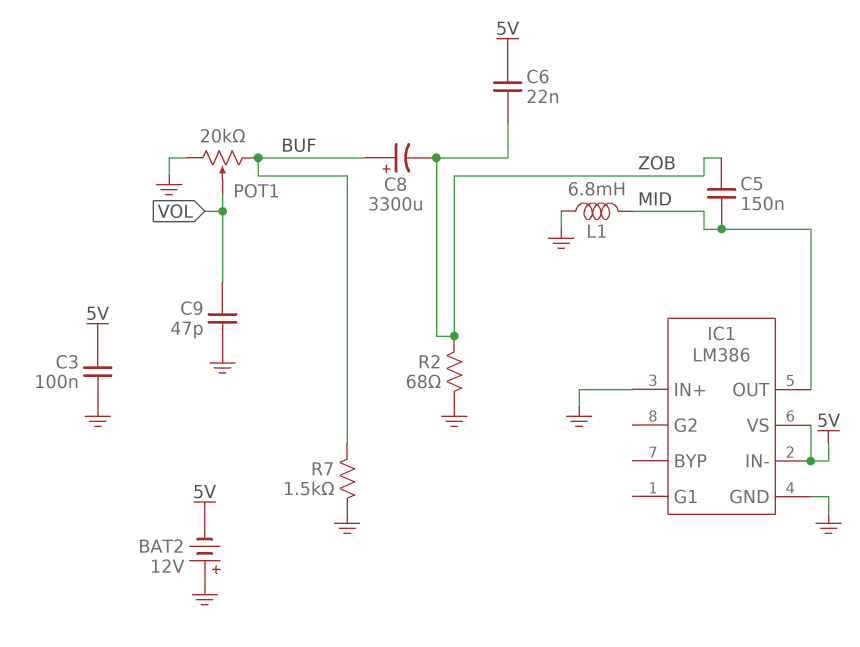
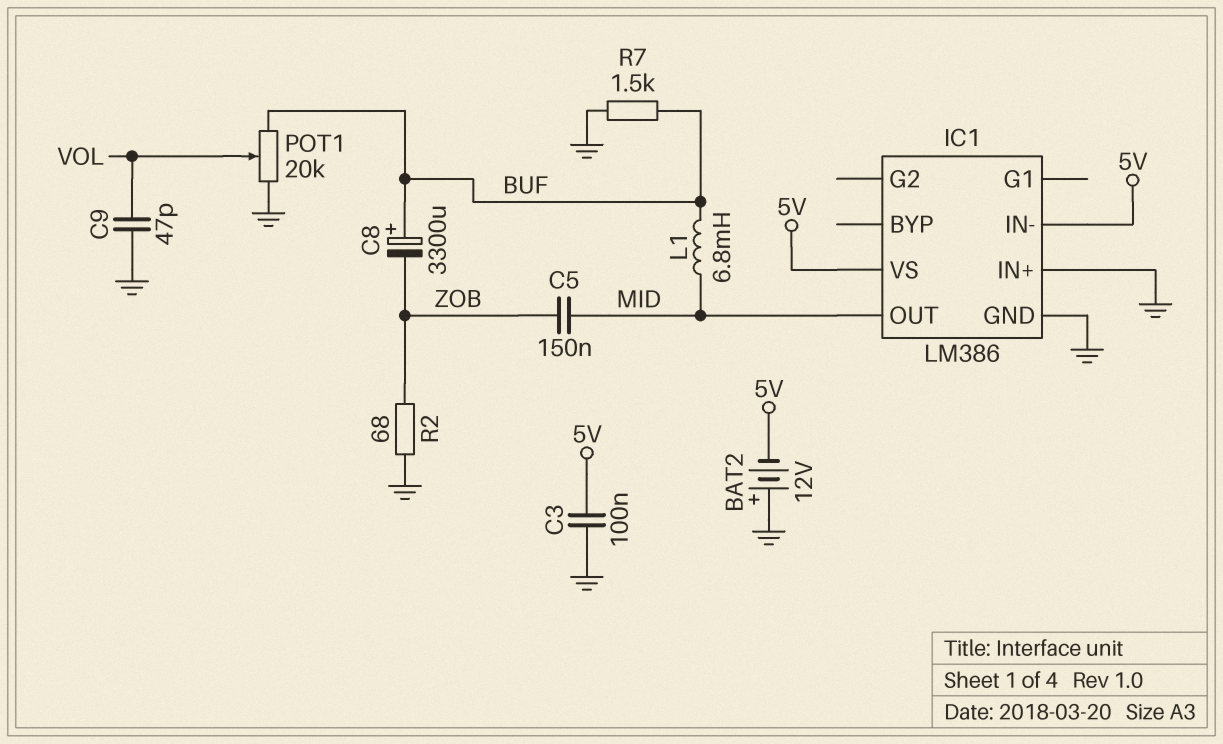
C6: 22nF (5V, ZOB) -> none
L1: 6.8mH (GND, MID) -> 6.8mH (BUF, MID)

